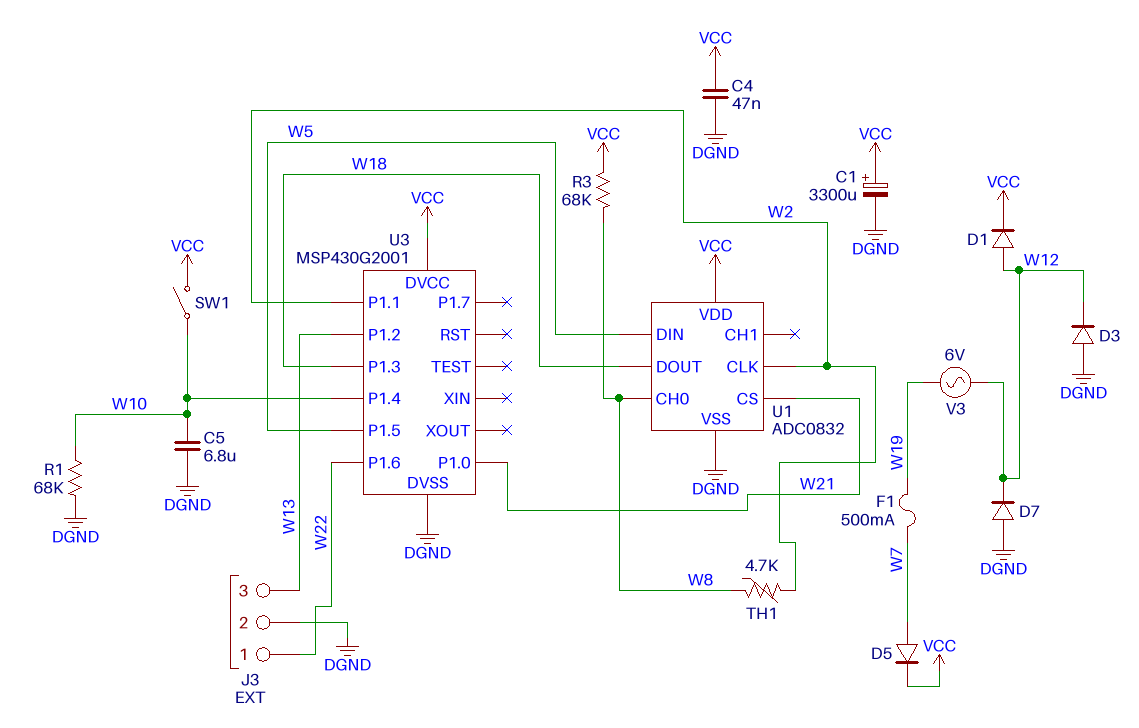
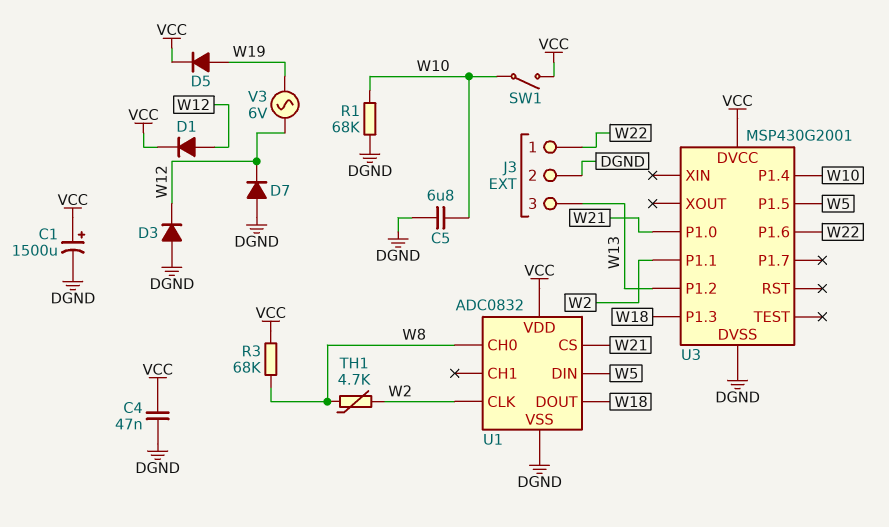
C1: 3300uF (plus VCC, minus DGND) -> 1500uF (plus VCC, minus DGND)
D5: diode (A W7, K VCC) -> diode (A W19, K VCC)
F1: 500mA (W7, W19) -> none

